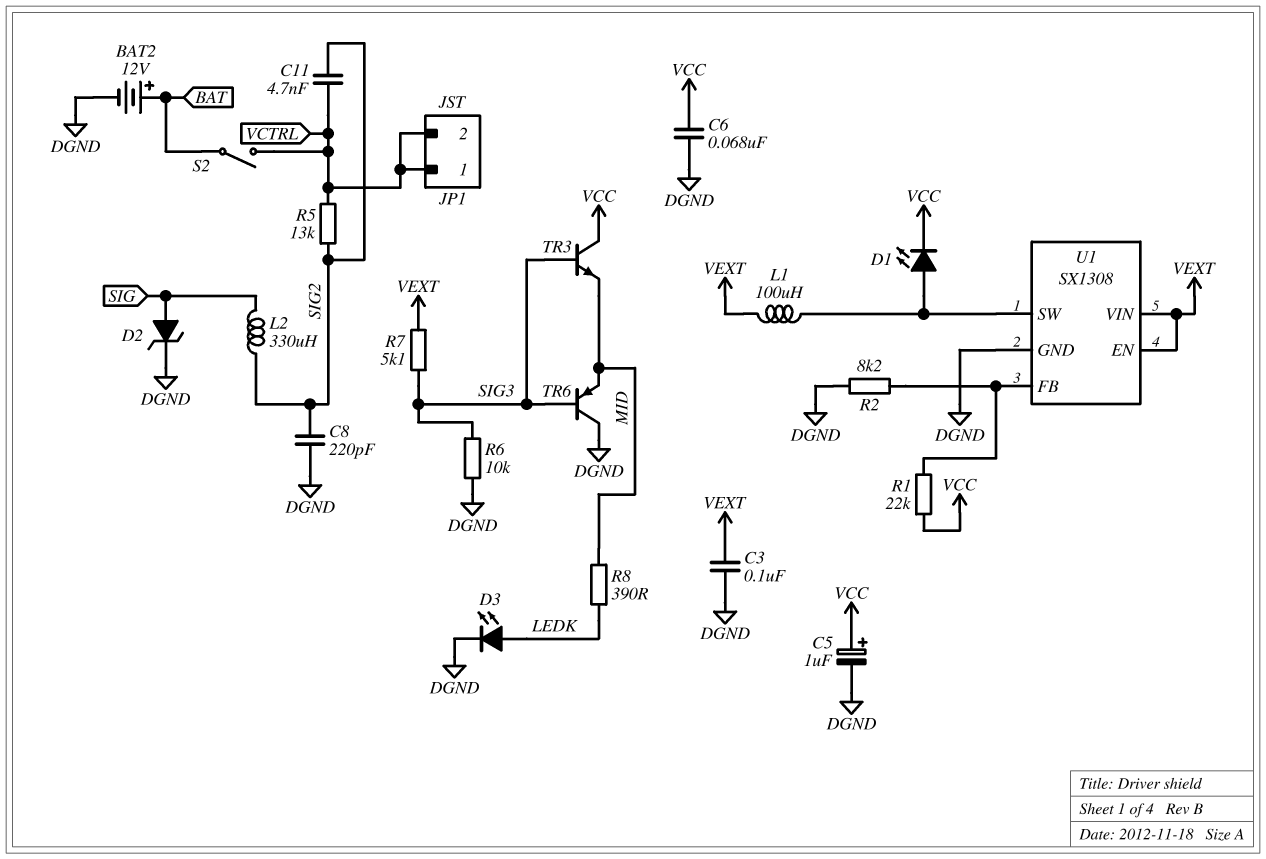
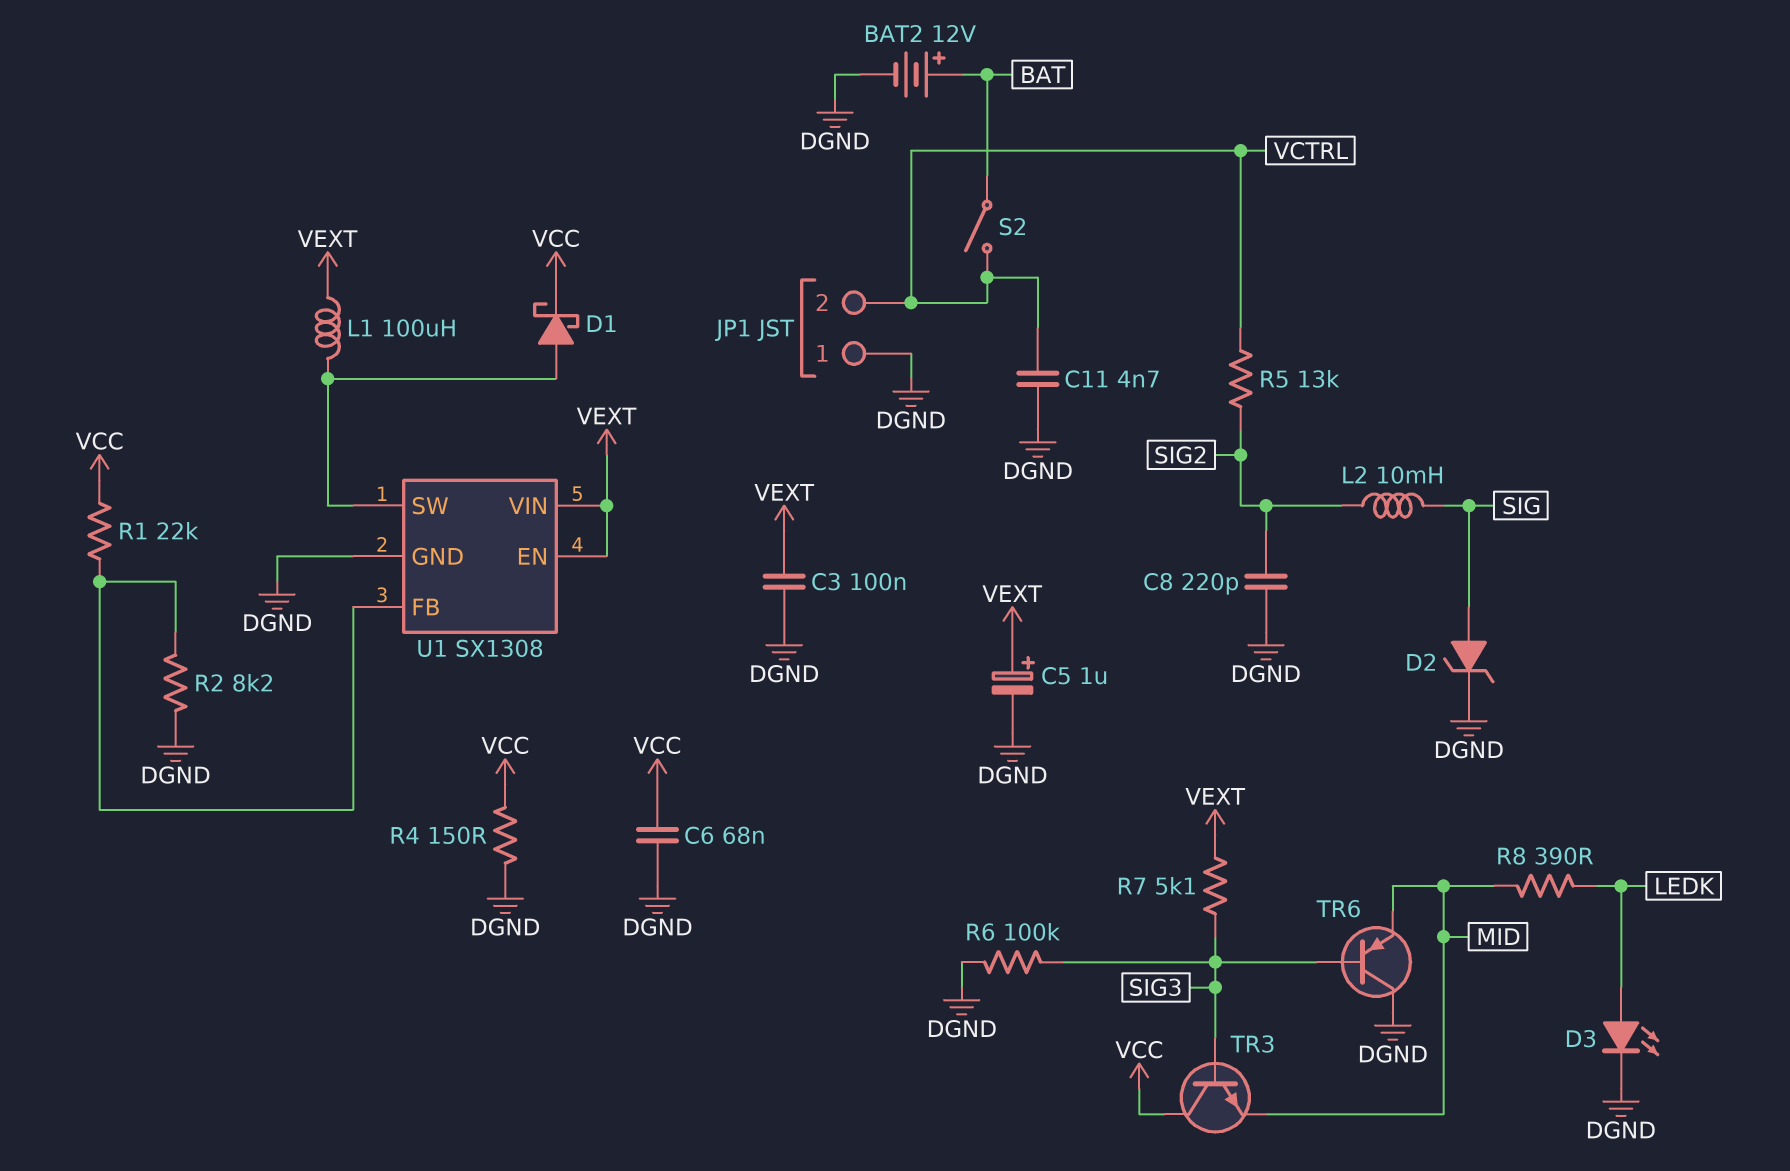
C5: 1uF (plus VCC, minus DGND) -> 1uF (plus VEXT, minus DGND)
C11: 4.7nF (SIG2, VCTRL) -> 4.7nF (DGND, VCTRL)
D1: LED (A U1/SW, K VCC) -> schottky (A U1/SW, K VCC)
JP1 pin 1: VCTRL -> DGND
L2: 330uH (SIG, SIG2) -> 10mH (SIG, SIG2)
R4: none -> 150 (DGND, VCC)
R6: 10k (DGND, SIG3) -> 100k (DGND, SIG3)

